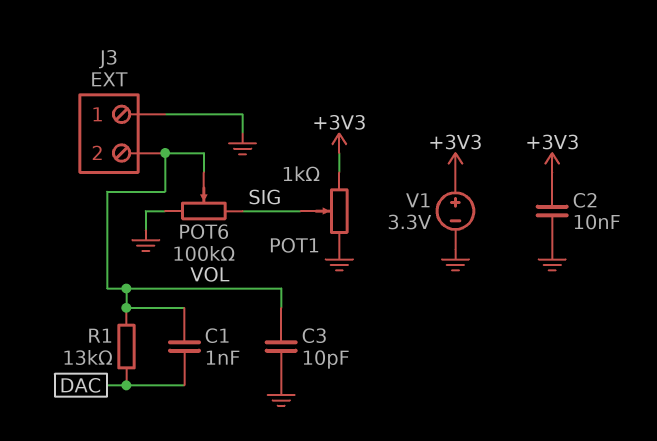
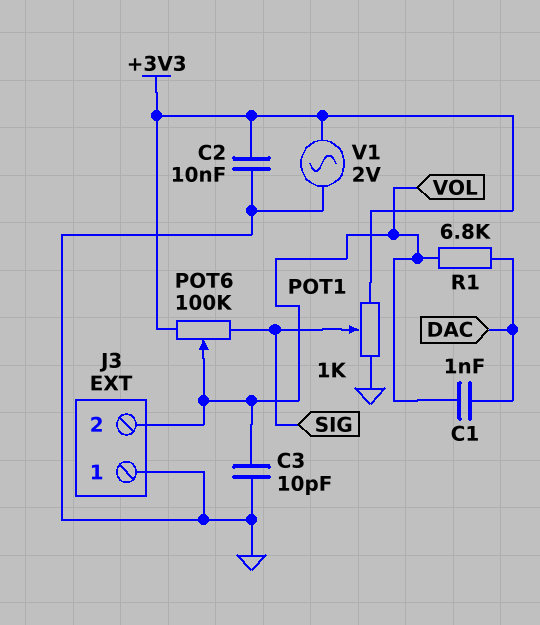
POT6: 100k (GND, SIG, wiper VOL) -> 100k (+3V3, SIG, wiper VOL)
R1: 13k (DAC, VOL) -> 6.8k (DAC, VOL)
V1: 3.3V (plus +3V3, minus GND) -> AC 2V (+3V3, GND)

